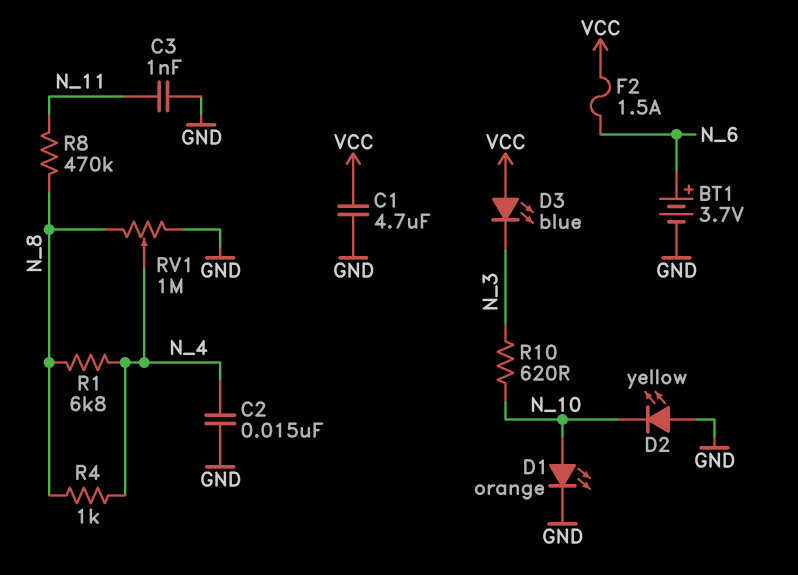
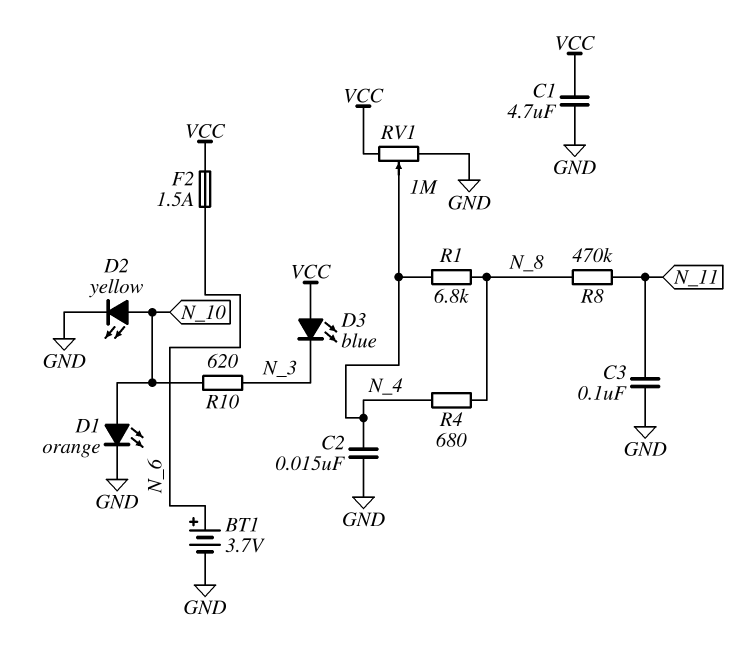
C3: 1nF (GND, N_11) -> 100nF (GND, N_11)
D2: LED yellow (A GND, K N_10) -> LED yellow (A N_10, K GND)
R4: 1k (N_4, N_8) -> 680 (N_4, N_8)
RV1: 1M (GND, N_8, wiper N_4) -> 1M (GND, VCC, wiper N_4)

